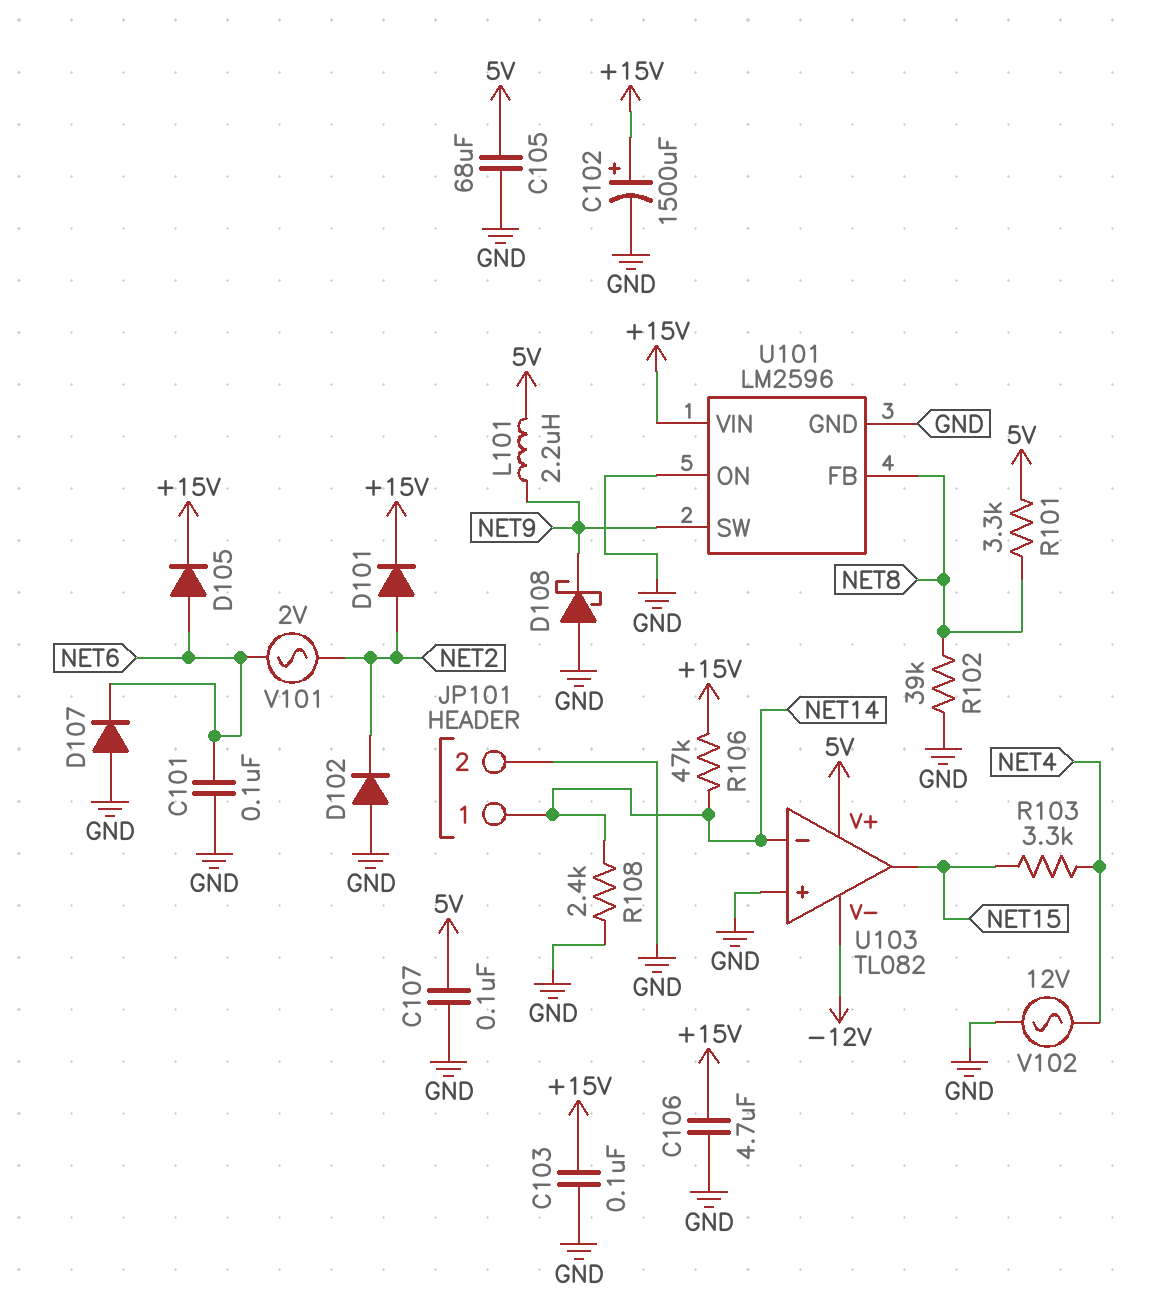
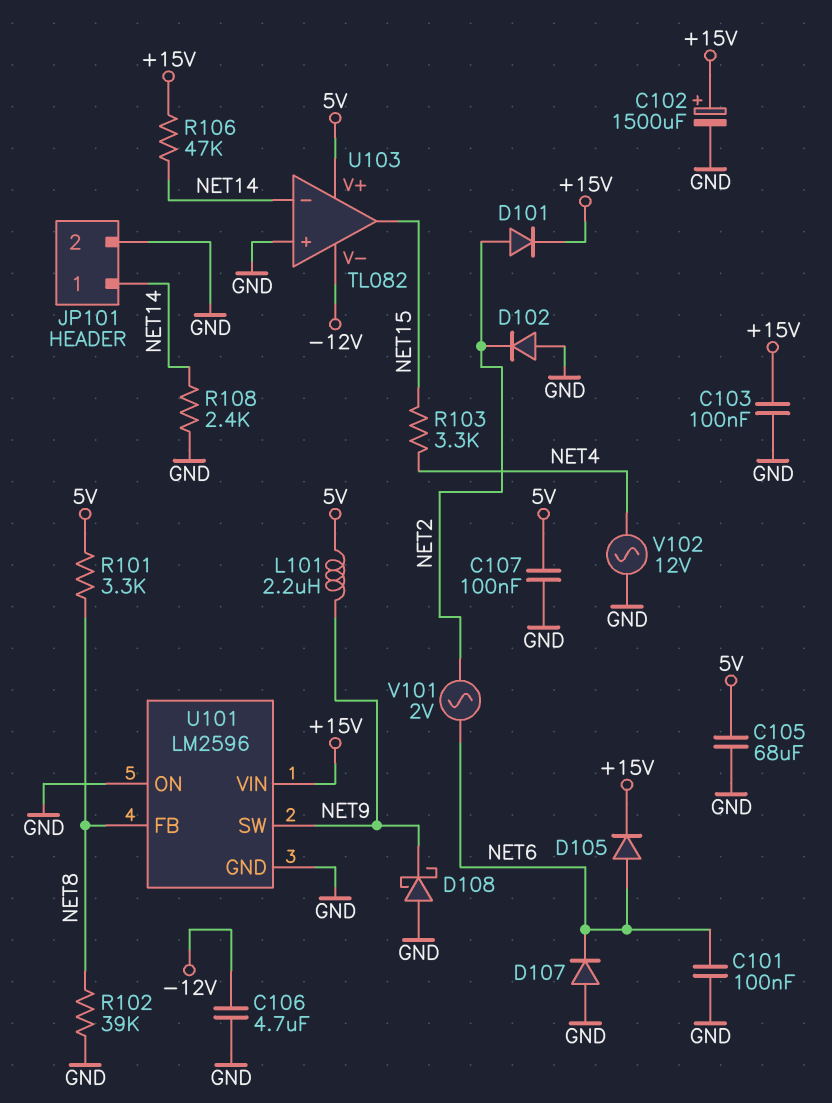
C106: 4.7uF (+15V, GND) -> 4.7uF (-12V, GND)

